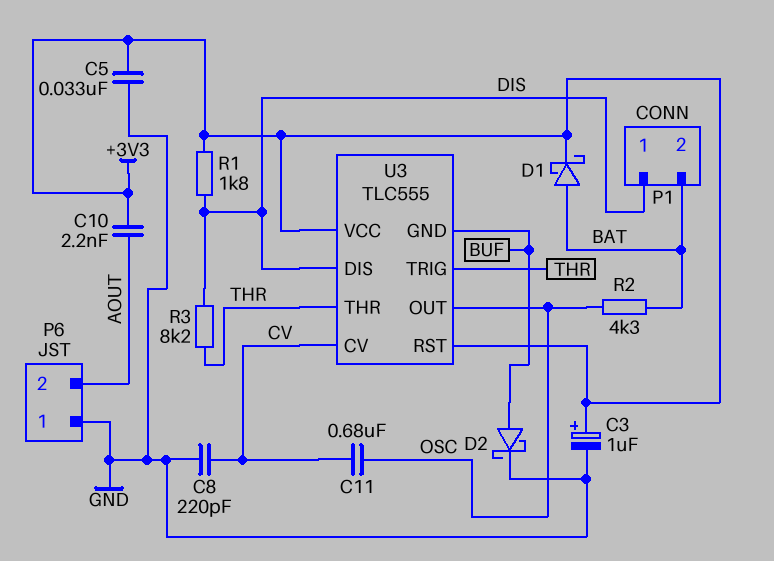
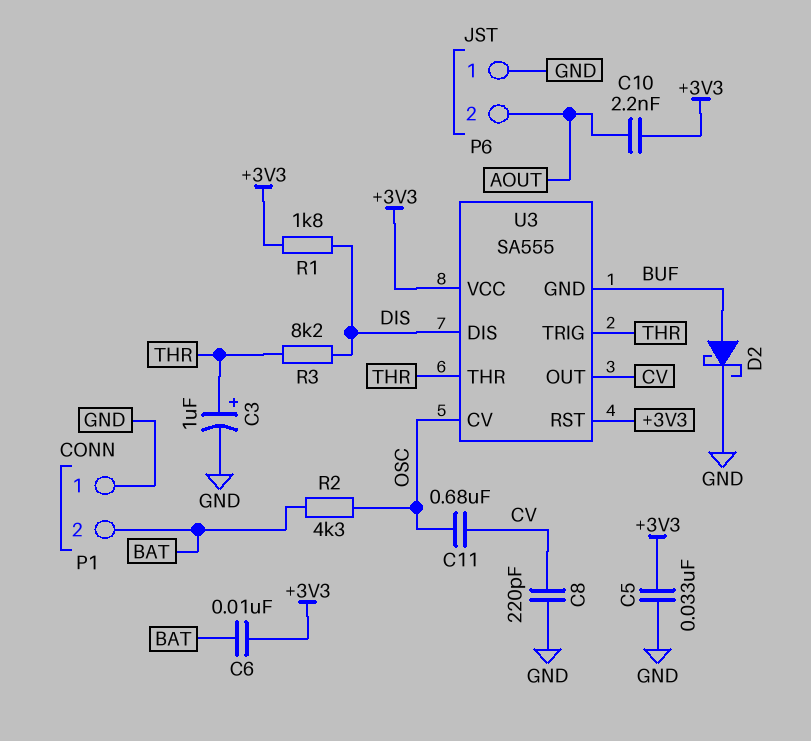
C3: 1uF (plus +3V3, minus GND) -> 1uF (plus THR, minus GND)
C6: none -> 10nF (+3V3, BAT)
D1: schottky (A BAT, K +3V3) -> none
P1 pin 1: DIS -> GND
U3: TLC555 -> SA555
U3 pin CV: CV -> OSC
U3 pin OUT: OSC -> CV

